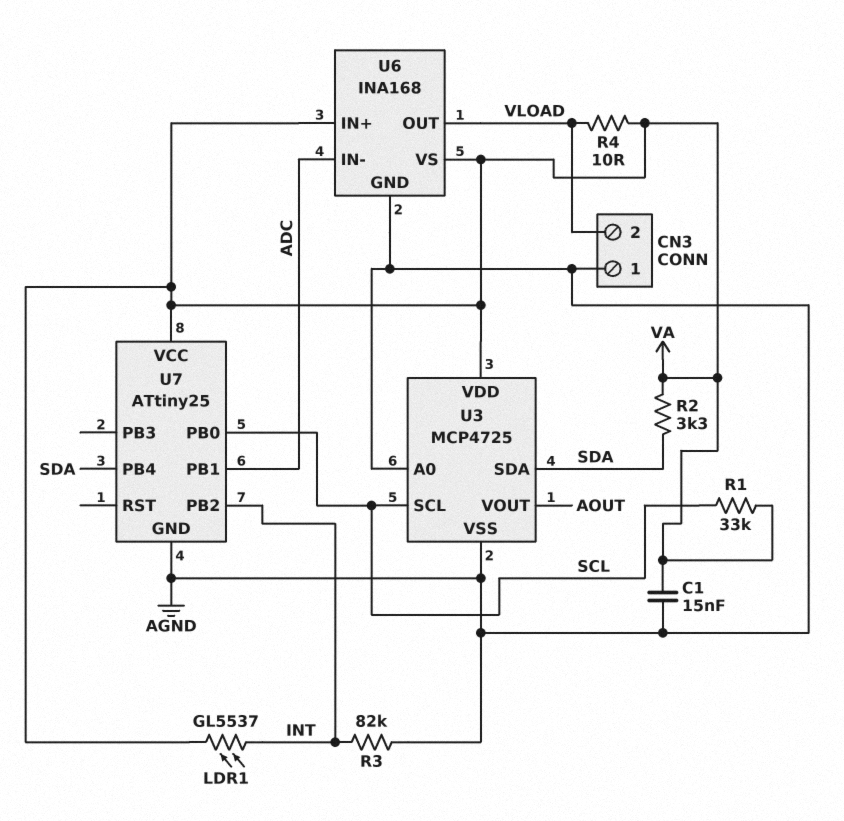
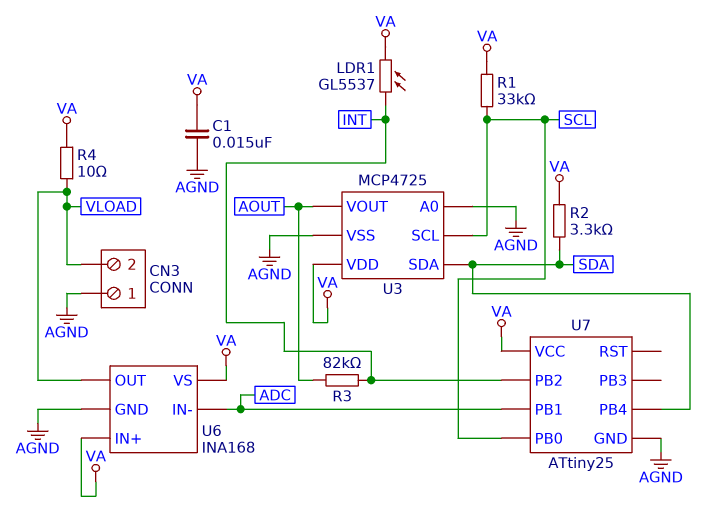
R3: 82k (AGND, INT) -> 82k (AOUT, INT)

